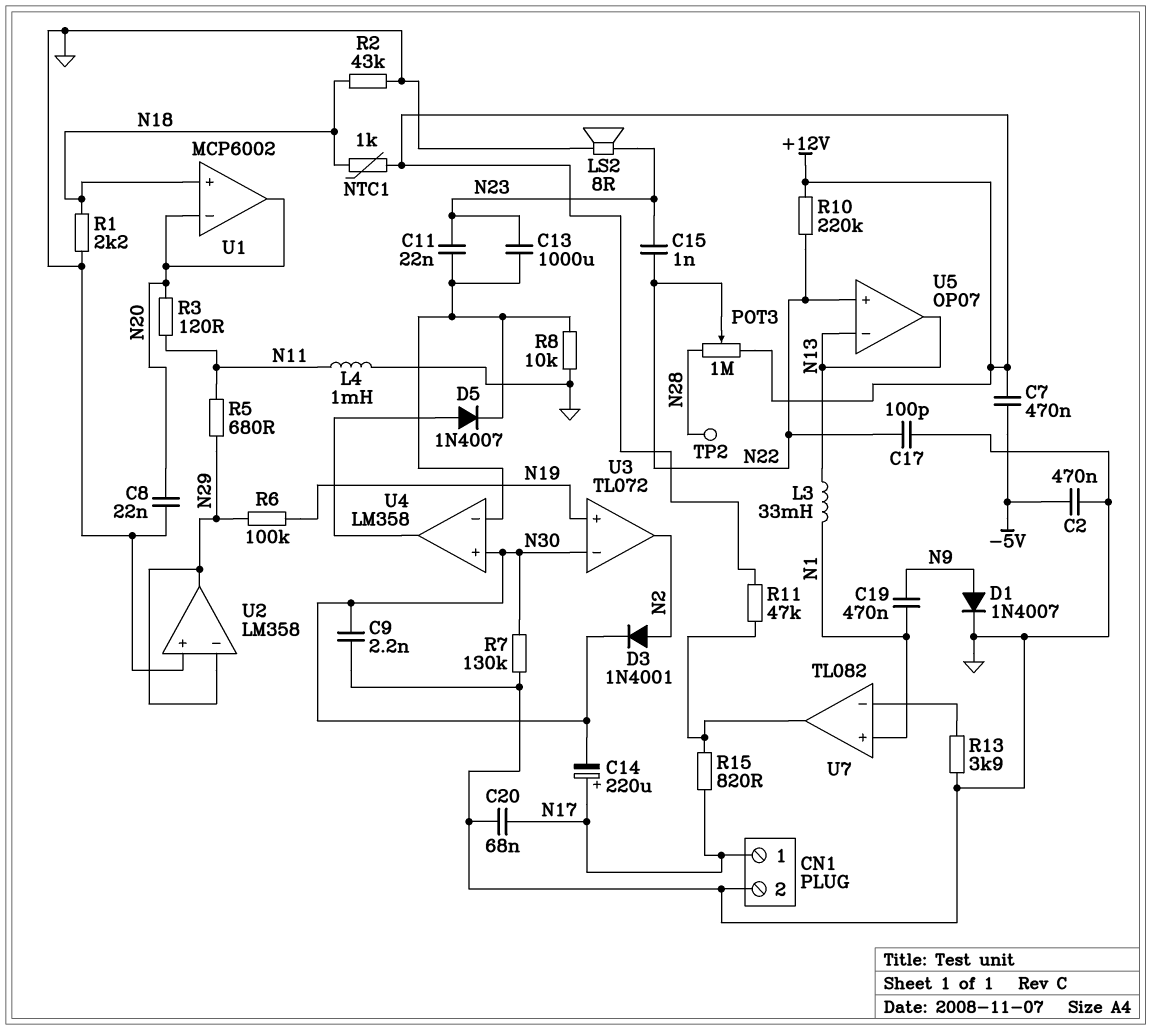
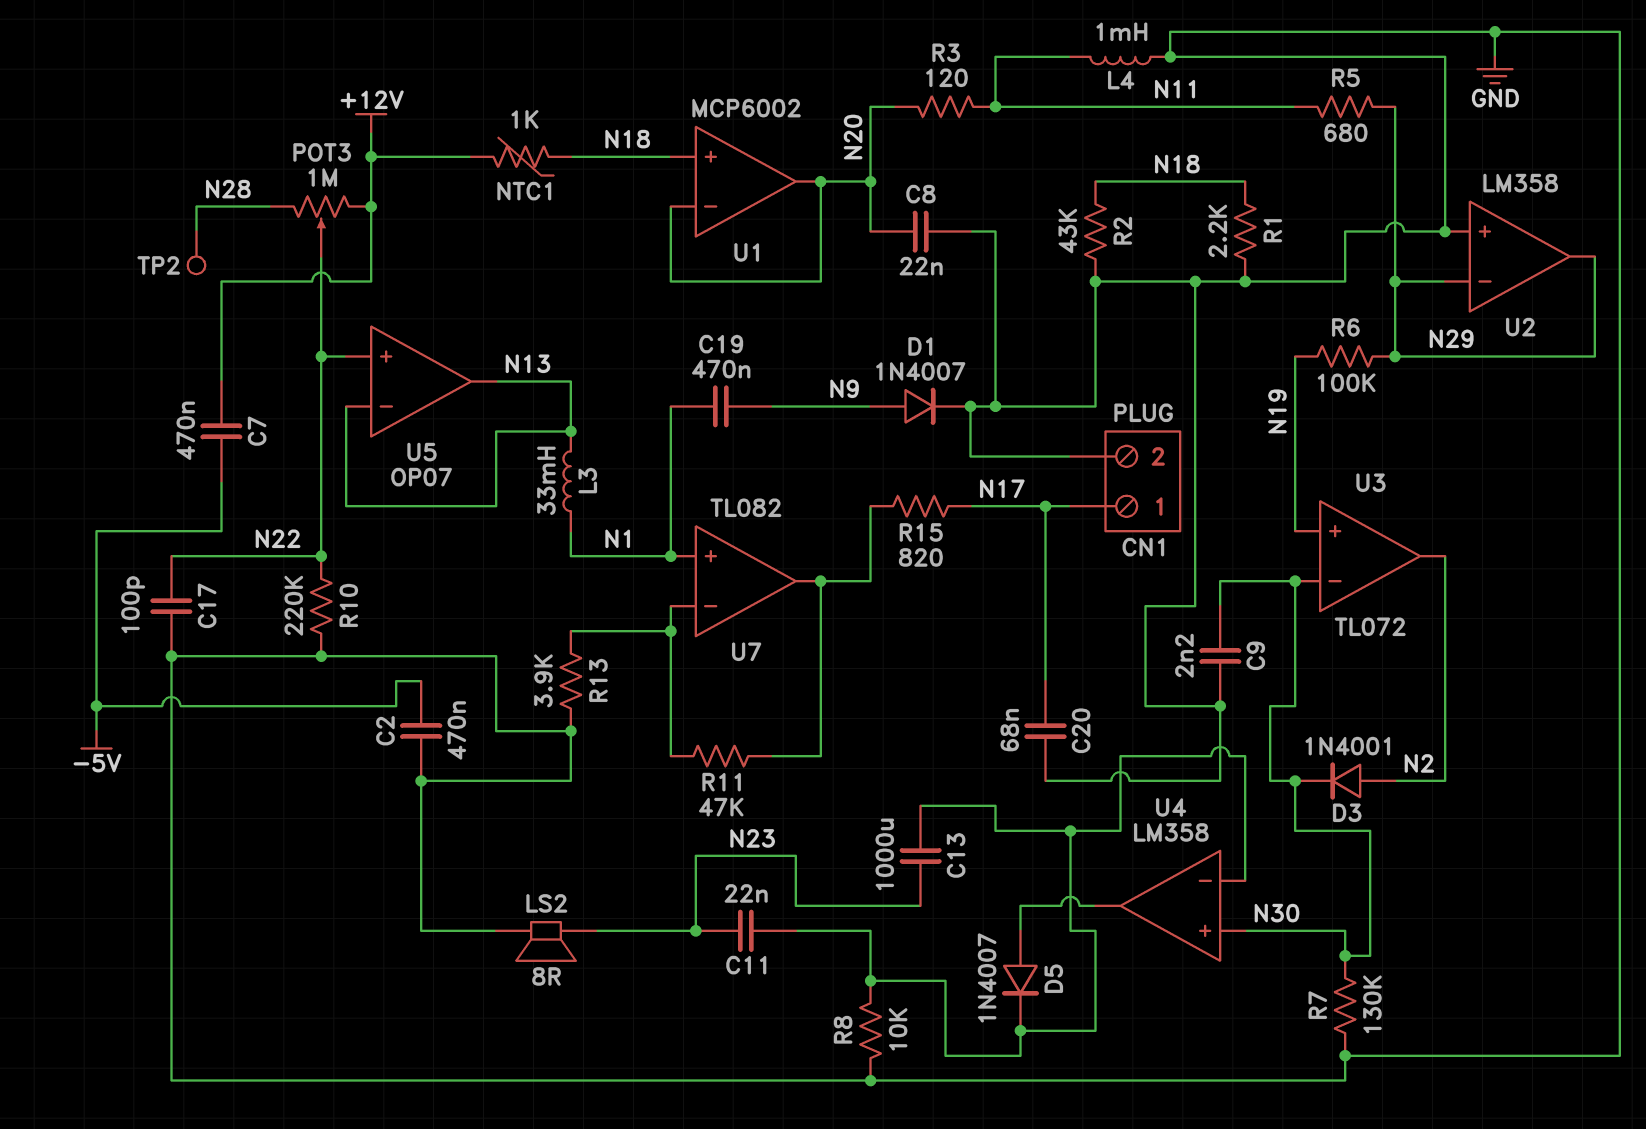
C14: 220uF (plus N17, minus N30) -> none
C15: 1nF (N22, N23) -> none
R10: 220k (+12V, N22) -> 220k (GND, N22)
R11: 47k (+12V, U7/out) -> 47k (U7/in-, U7/out)

